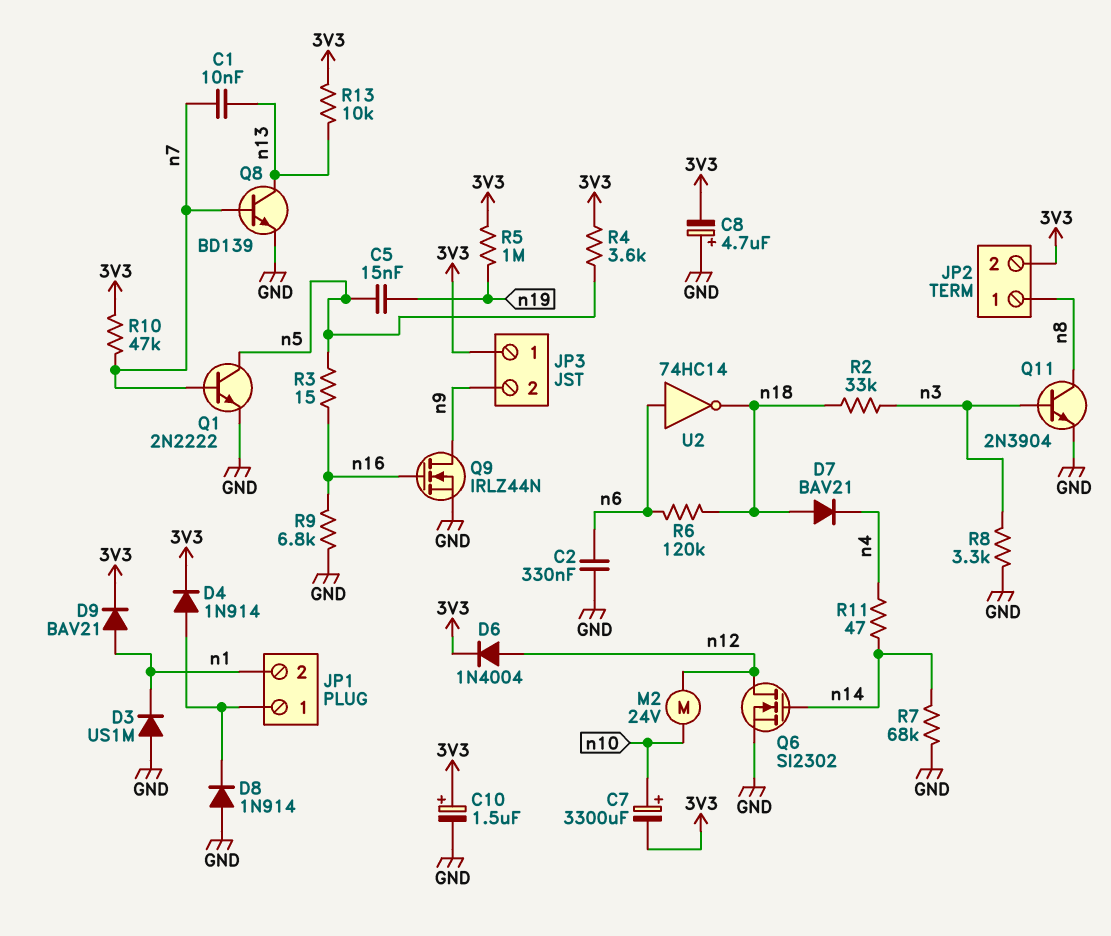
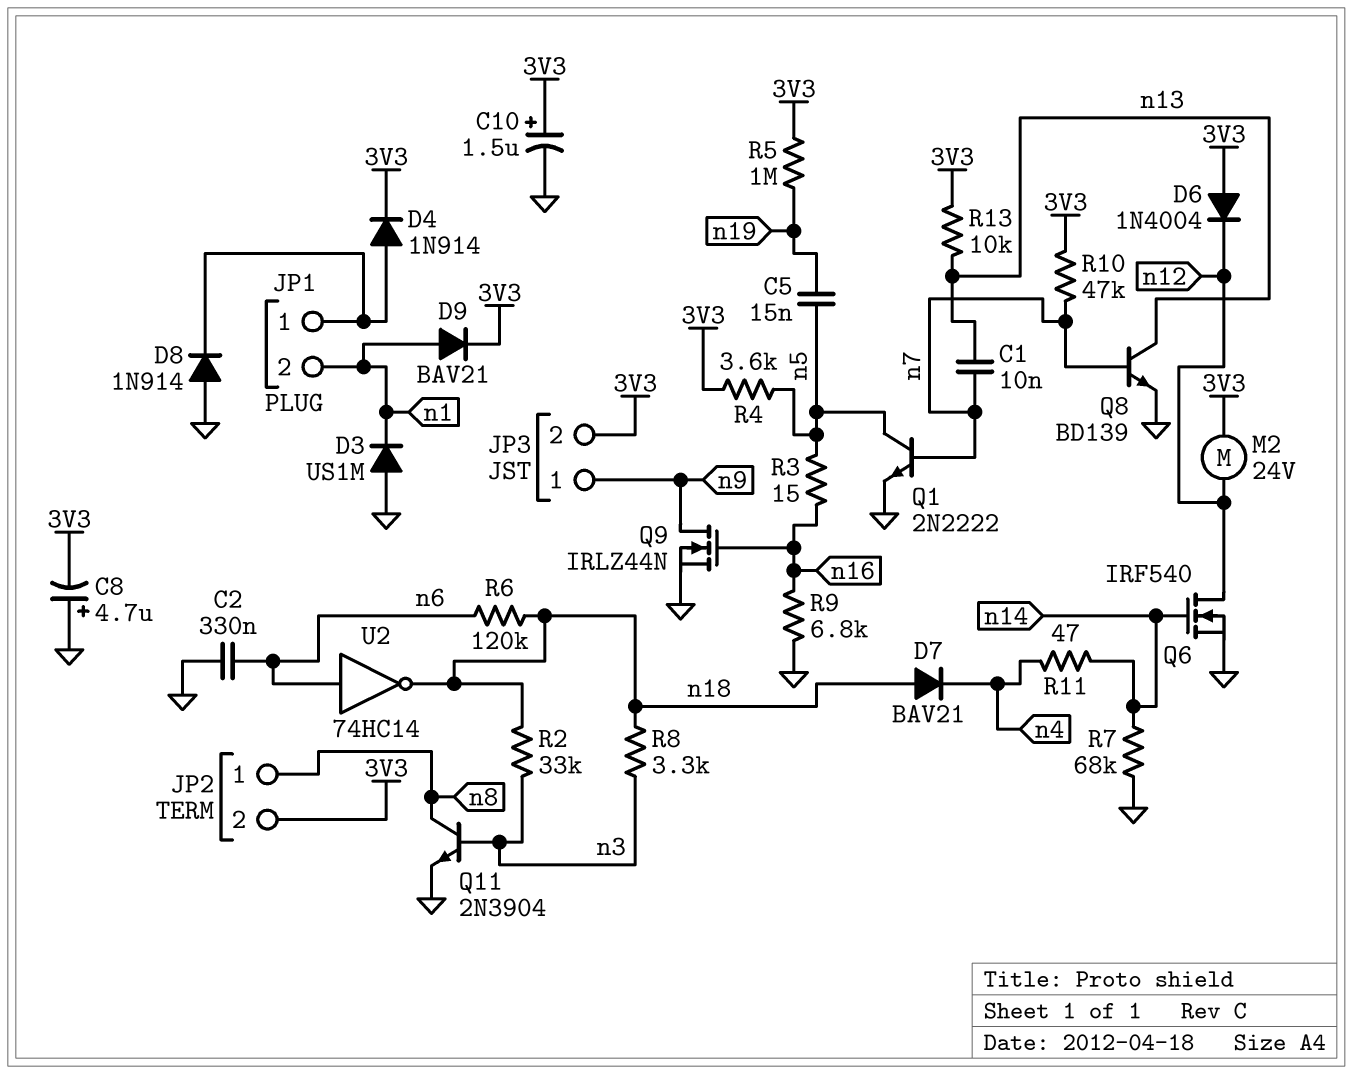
C7: 3300uF (plus n10, minus 3V3) -> none
D6: diode 1N4004 (A n12, K 3V3) -> diode 1N4004 (A 3V3, K n12)
JP3 pin 1: 3V3 -> n9
JP3 pin 2: n9 -> 3V3
M2: motor 24V (n10, n12) -> motor 24V (3V3, n12)
Q6: NMOS SI2302 (G n14, D n12, S GND) -> NMOS IRF540 (G n14, D n12, S GND)
R8: 3.3k (GND, n3) -> 3.3k (n3, n18)

